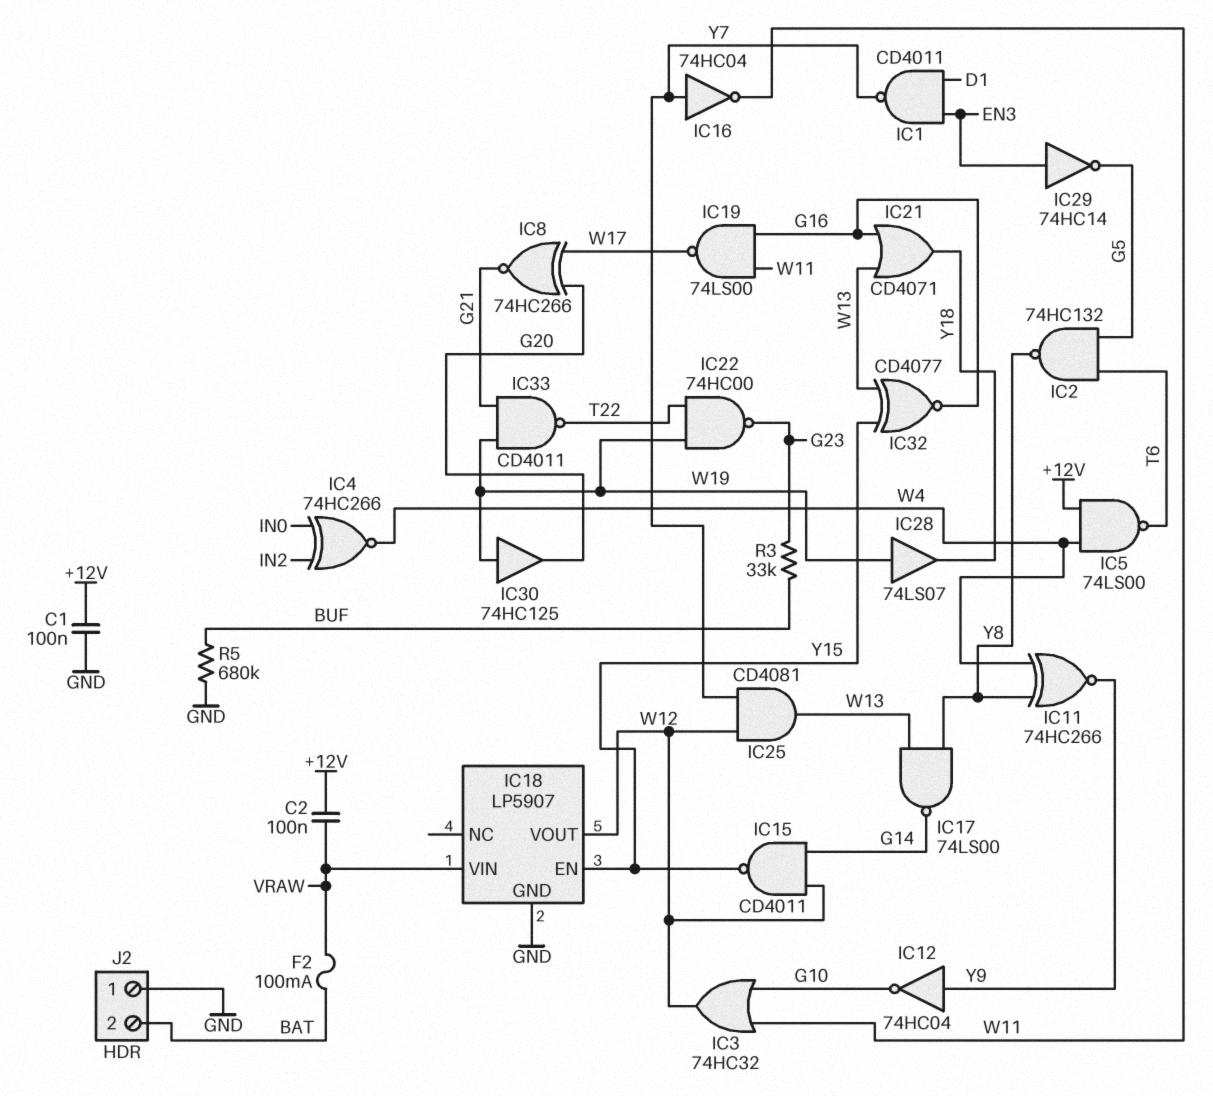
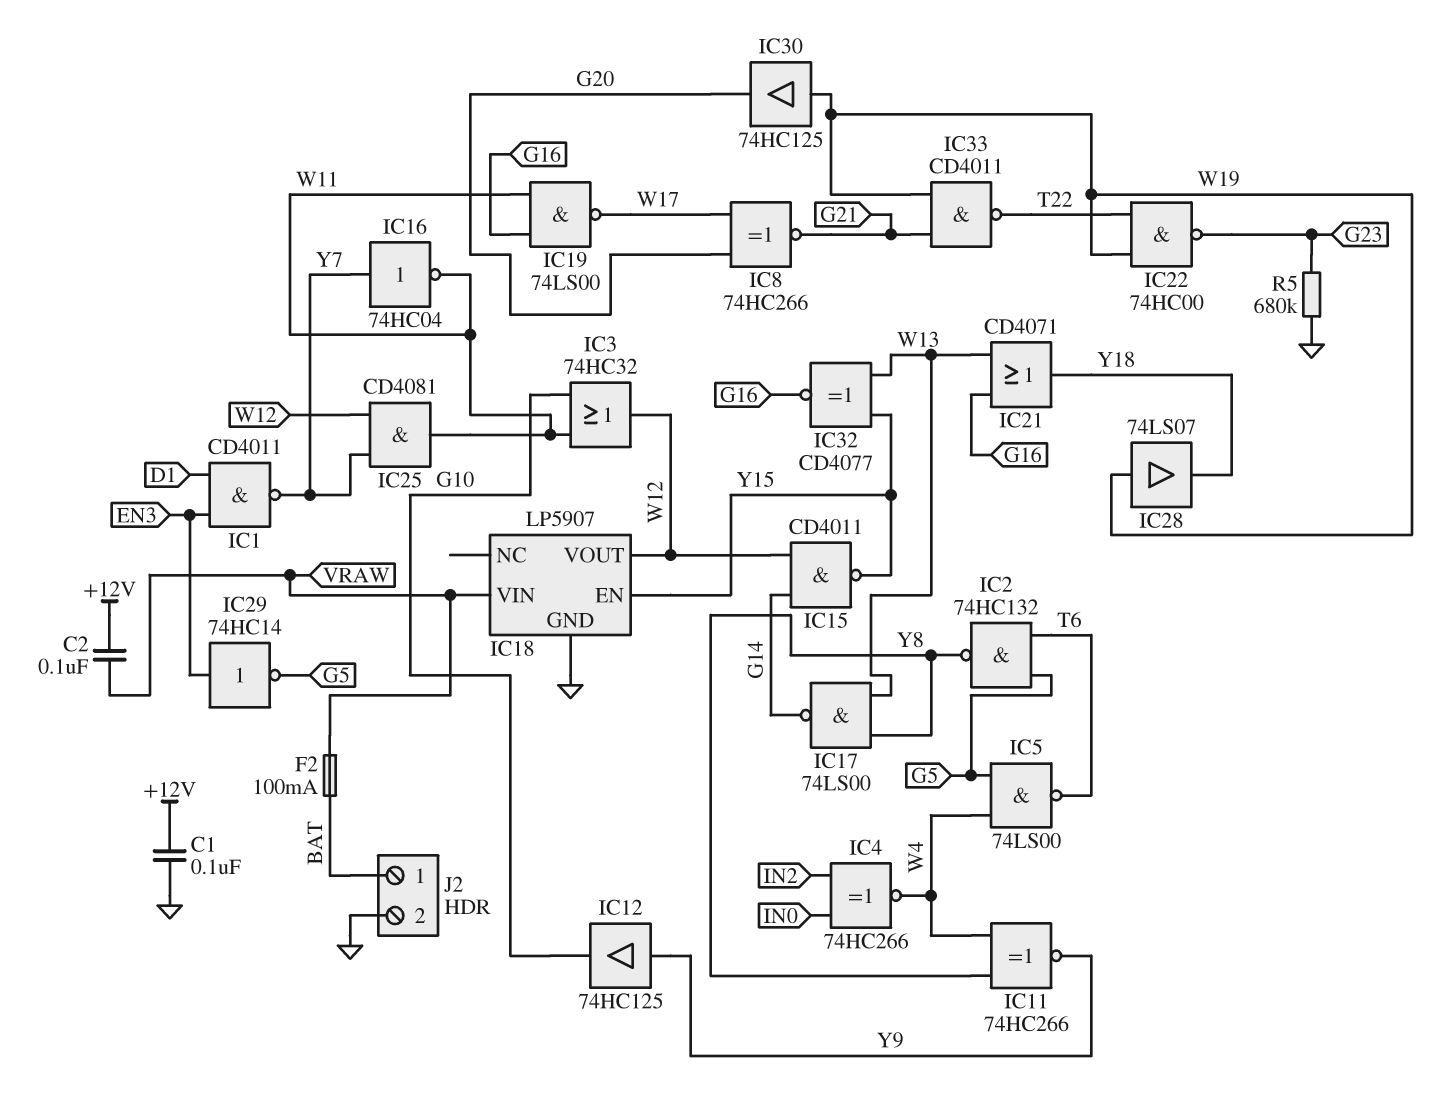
IC5: NAND 74LS00 (in +12V, in W4, out T6) -> NAND 74LS00 (in G5, in W4, out T6)
IC12: NOT 74HC04 (in Y9, out G10) -> buffer 74HC125 (in Y9, out G10)
IC25: AND CD4081 (in W12, in Y7, out W13) -> AND CD4081 (in W12, in Y7, out W11)
J2 pin 1: GND -> BAT
J2 pin 2: BAT -> GND
R3: 33k (BUF, G23) -> none
R5: 680k (BUF, GND) -> 680k (G23, GND)

